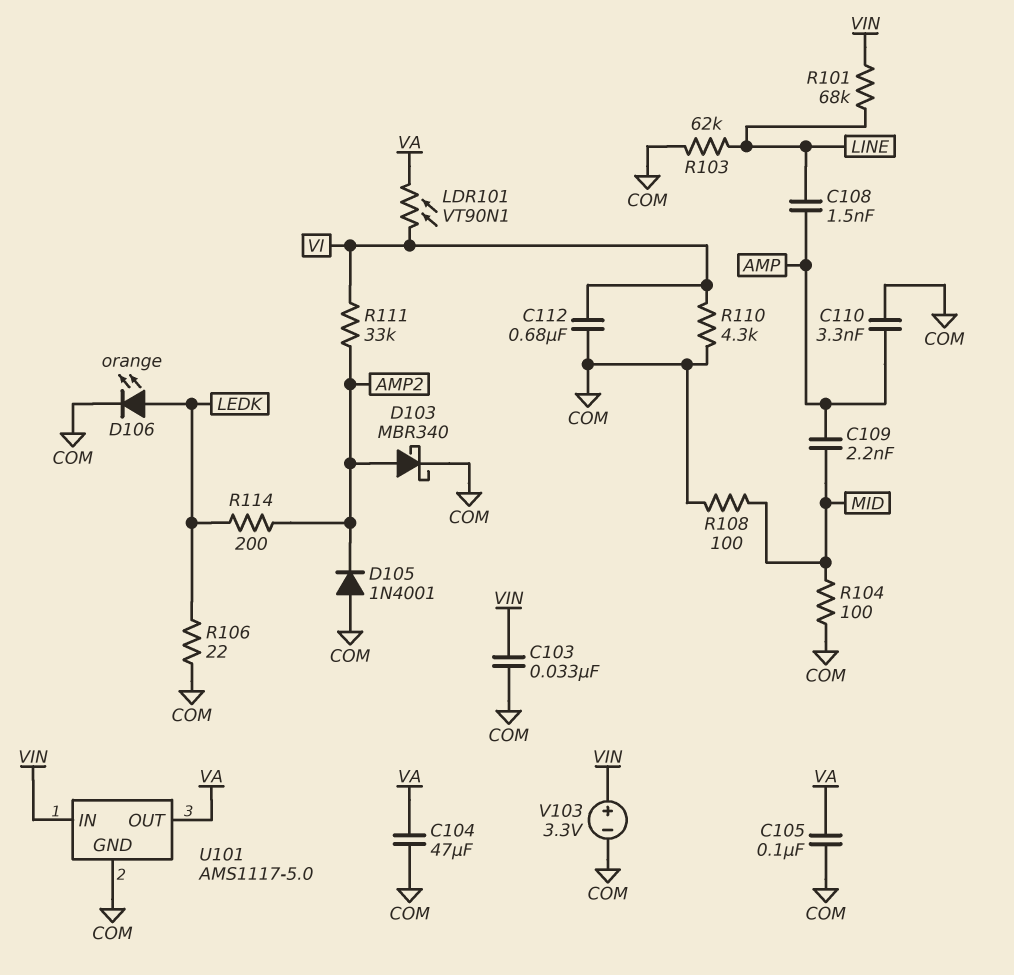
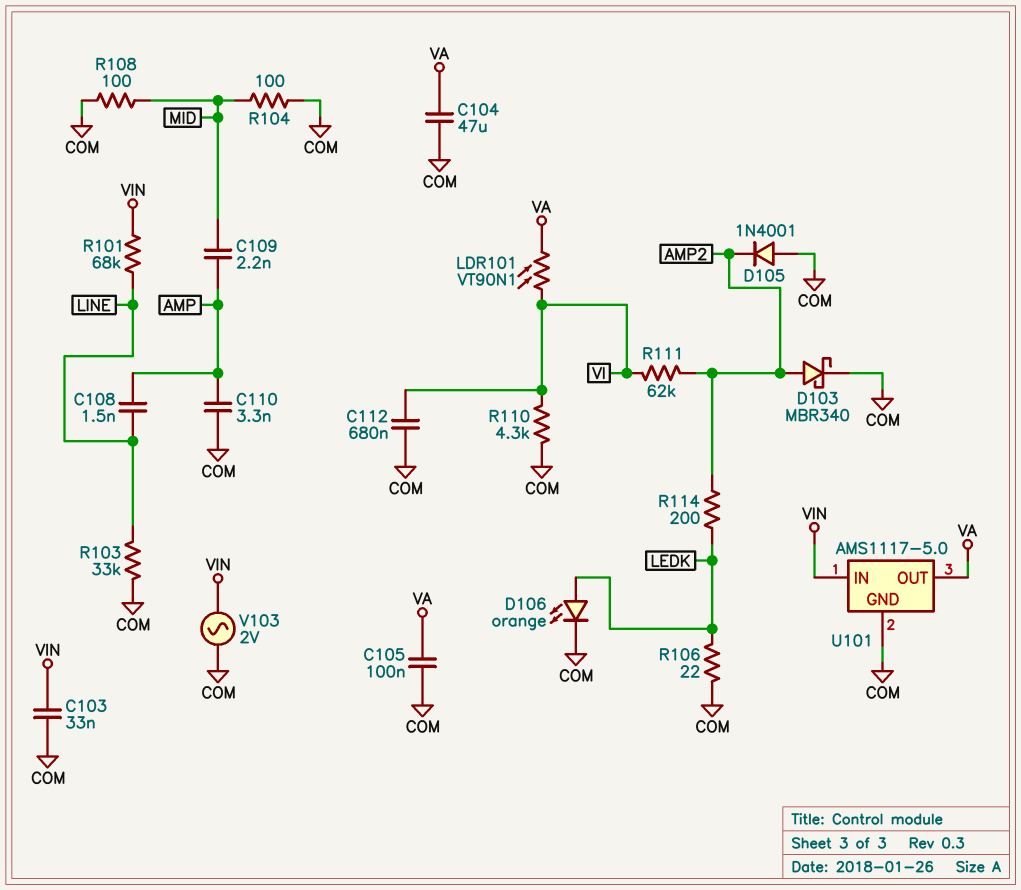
R103: 62k (COM, LINE) -> 33k (COM, LINE)
R111: 33k (AMP2, VI) -> 62k (AMP2, VI)
V103: 3.3V (plus VIN, minus COM) -> AC 2V (COM, VIN)

